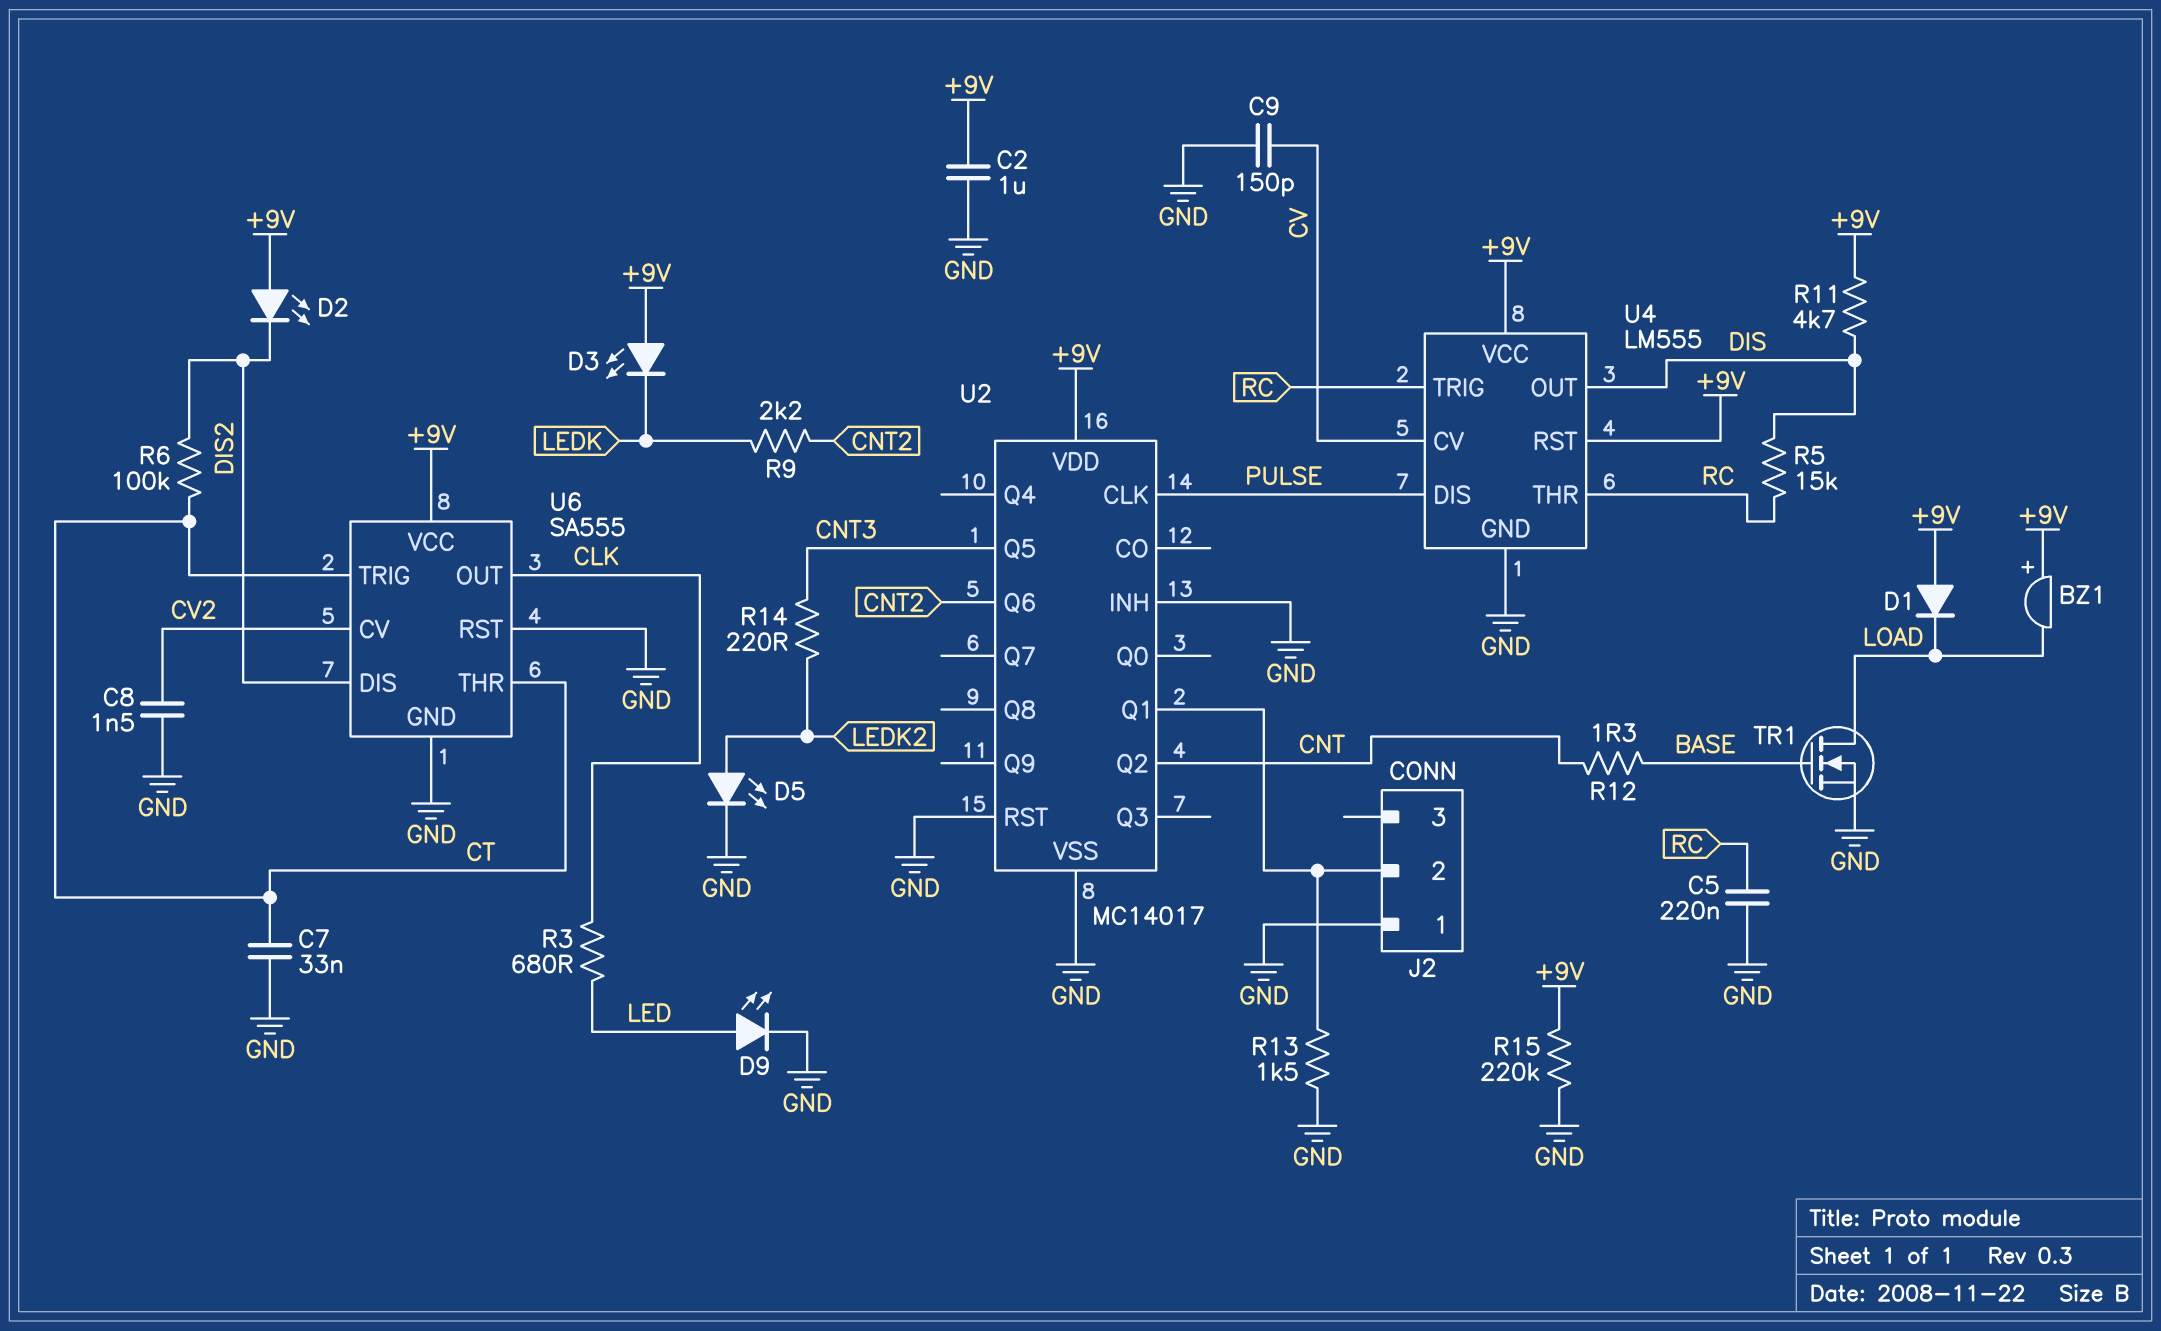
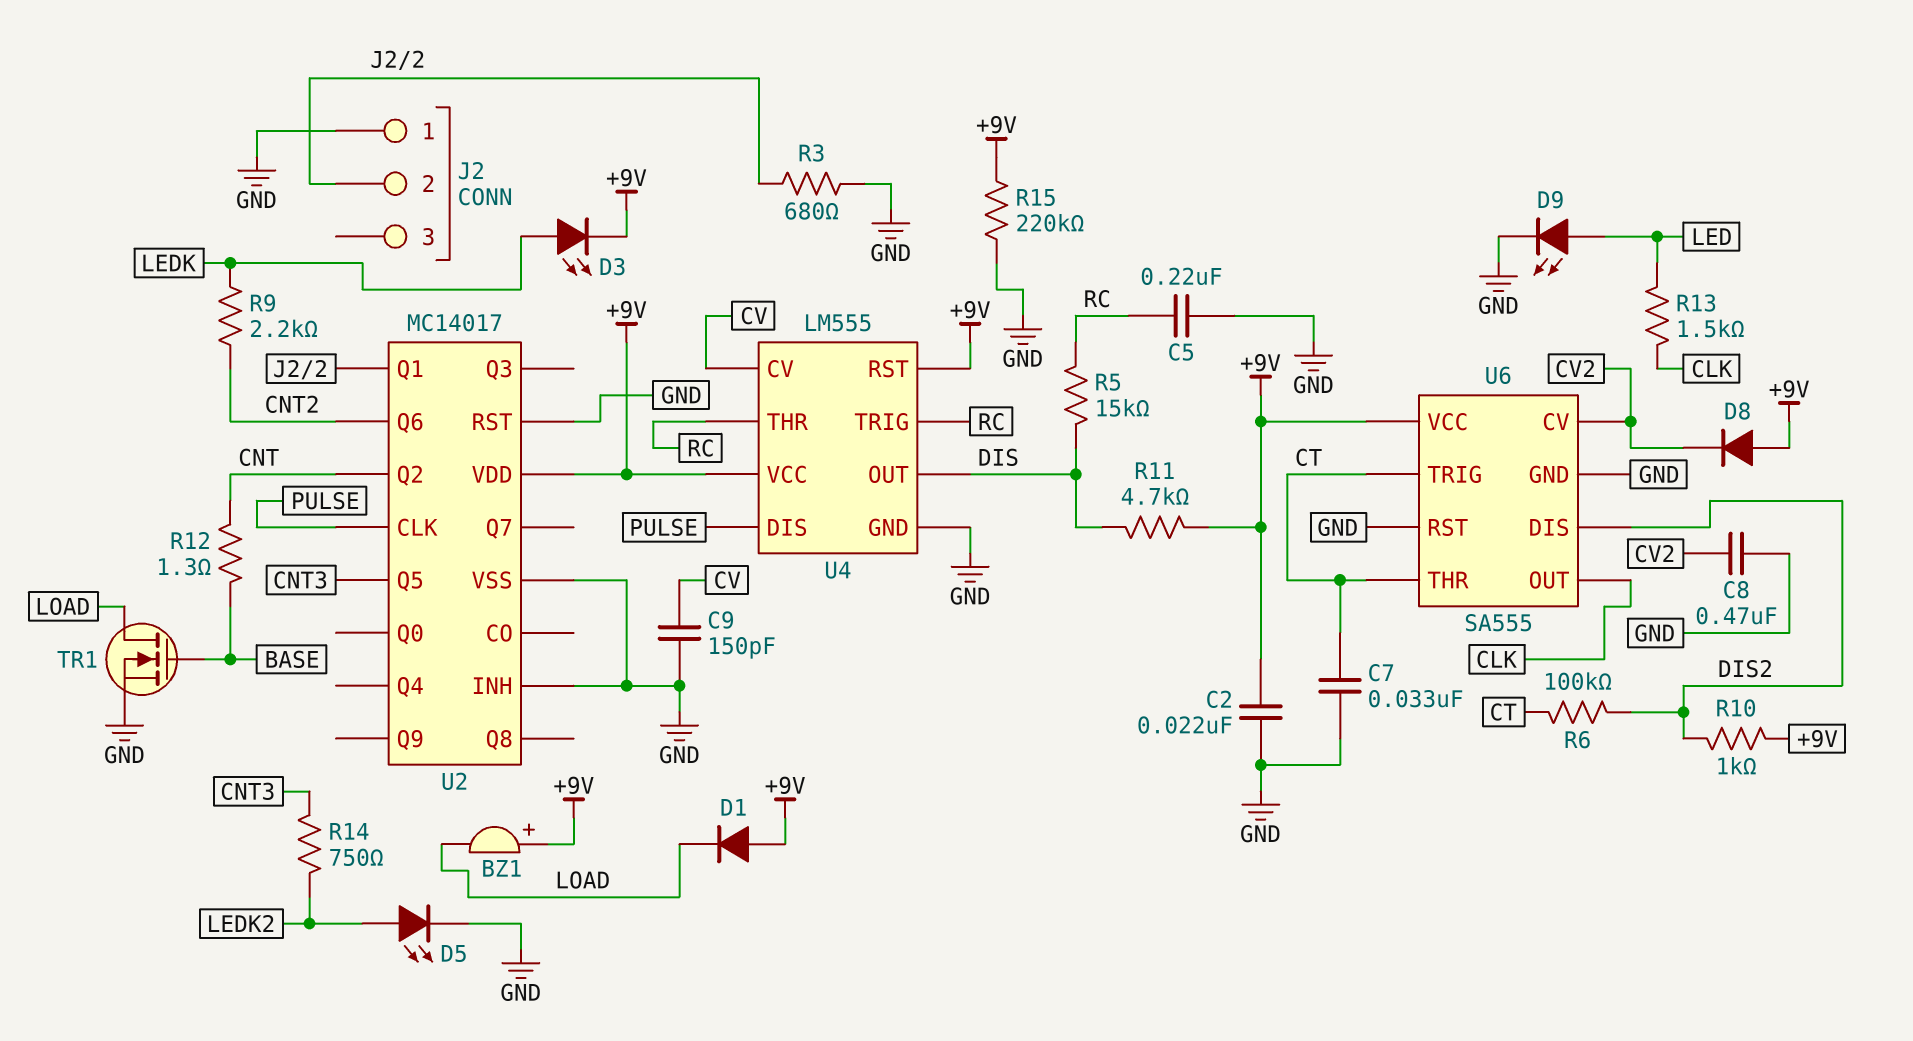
C2: 1uF (+9V, GND) -> 22nF (+9V, GND)
C8: 1.5nF (CV2, GND) -> 470nF (CV2, GND)
D2: LED (A +9V, K DIS2) -> none
D3: LED (A +9V, K LEDK) -> LED (A LEDK, K +9V)
D8: none -> diode (A +9V, K CV2)
R3: 680 (CLK, LED) -> 680 (GND, J2/2)
R10: none -> 1k (+9V, DIS2)
R13: 1.5k (GND, J2/2) -> 1.5k (CLK, LED)
R14: 220 (CNT3, LEDK2) -> 750 (CNT3, LEDK2)

